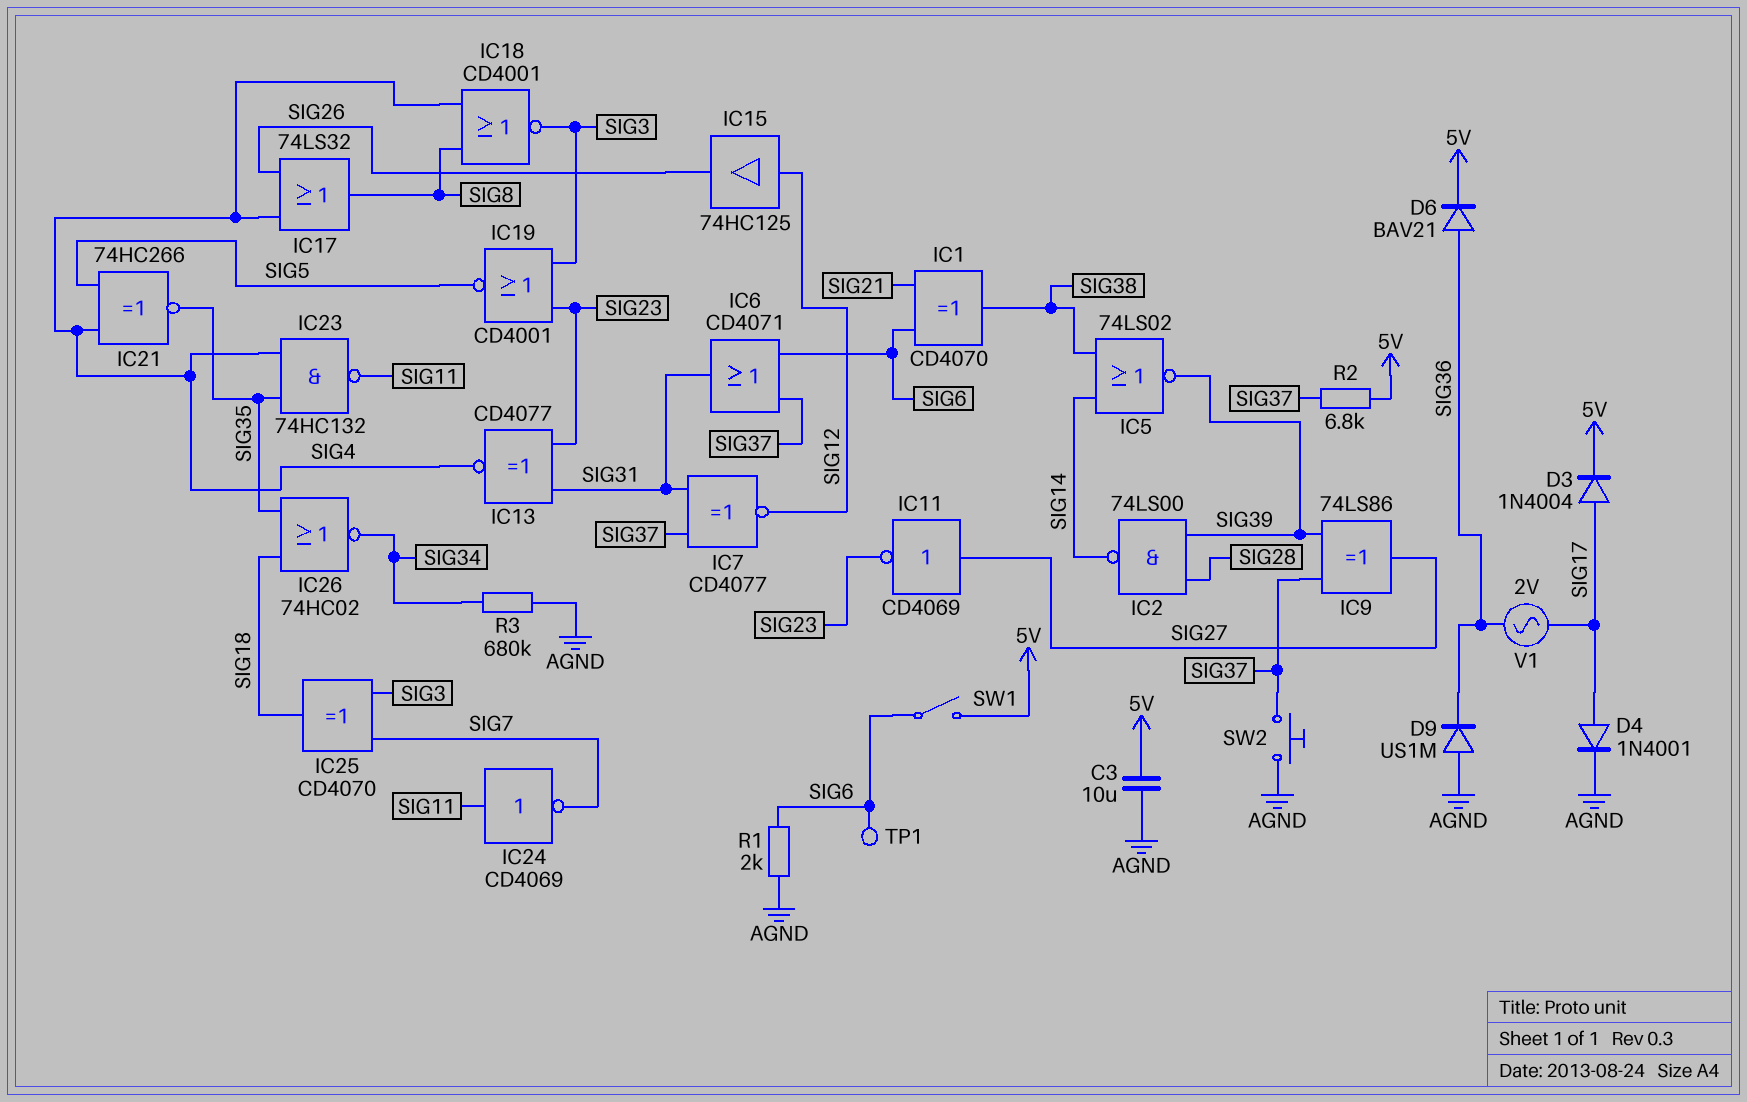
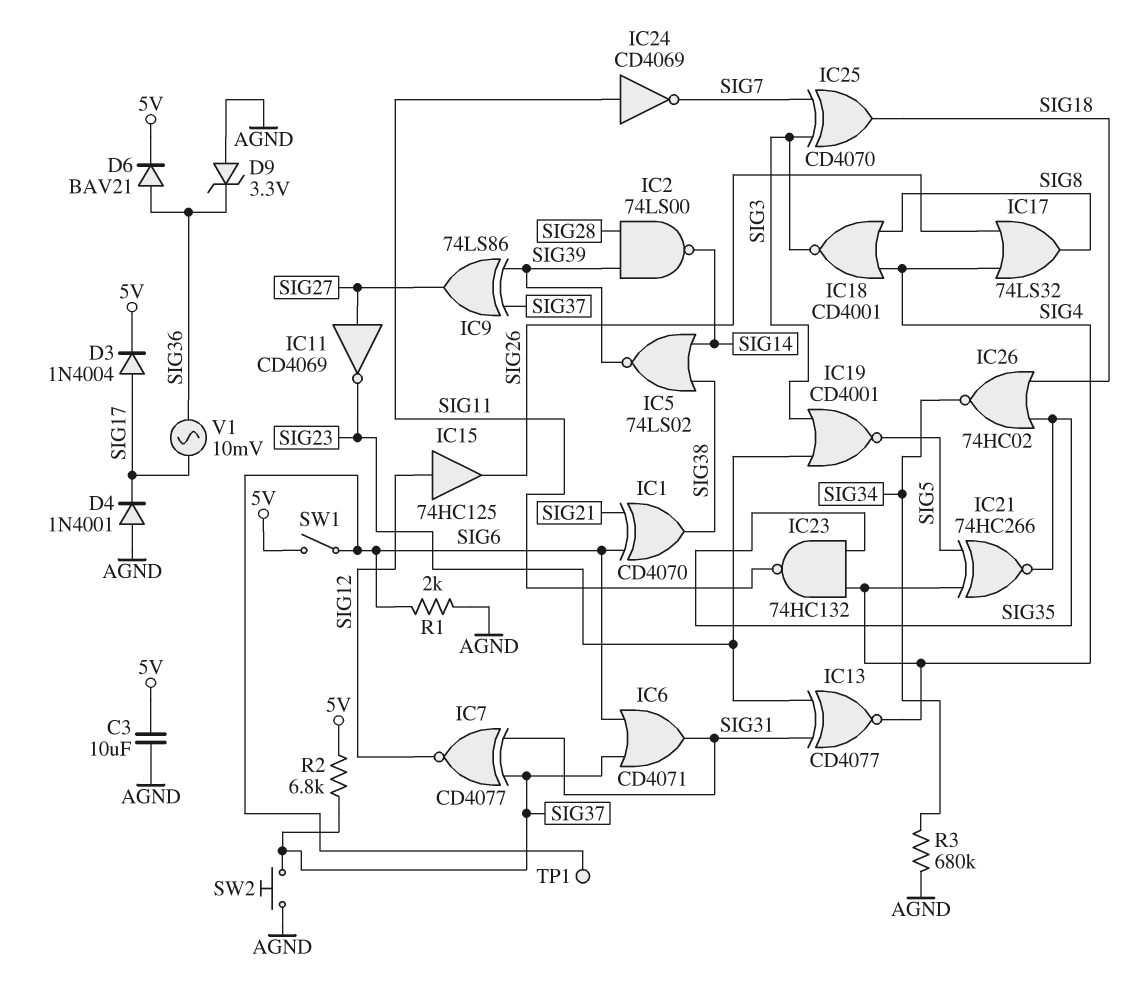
D4: diode 1N4001 (A SIG17, K AGND) -> diode 1N4001 (A AGND, K SIG17)
D9: diode US1M (A AGND, K SIG36) -> zener 3.3V (A AGND, K SIG36)
V1: AC 2V (SIG17, SIG36) -> AC 10mV (SIG17, SIG36)

